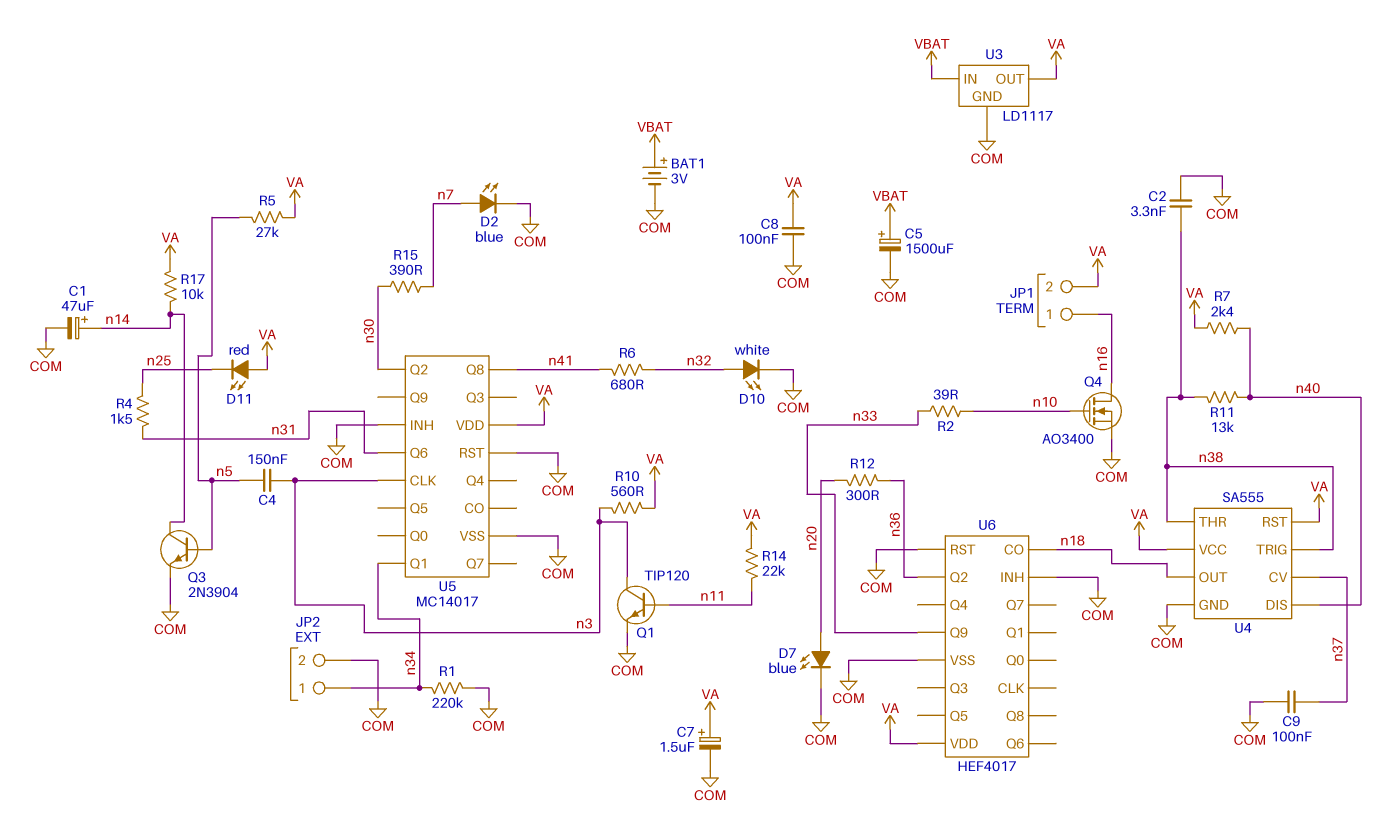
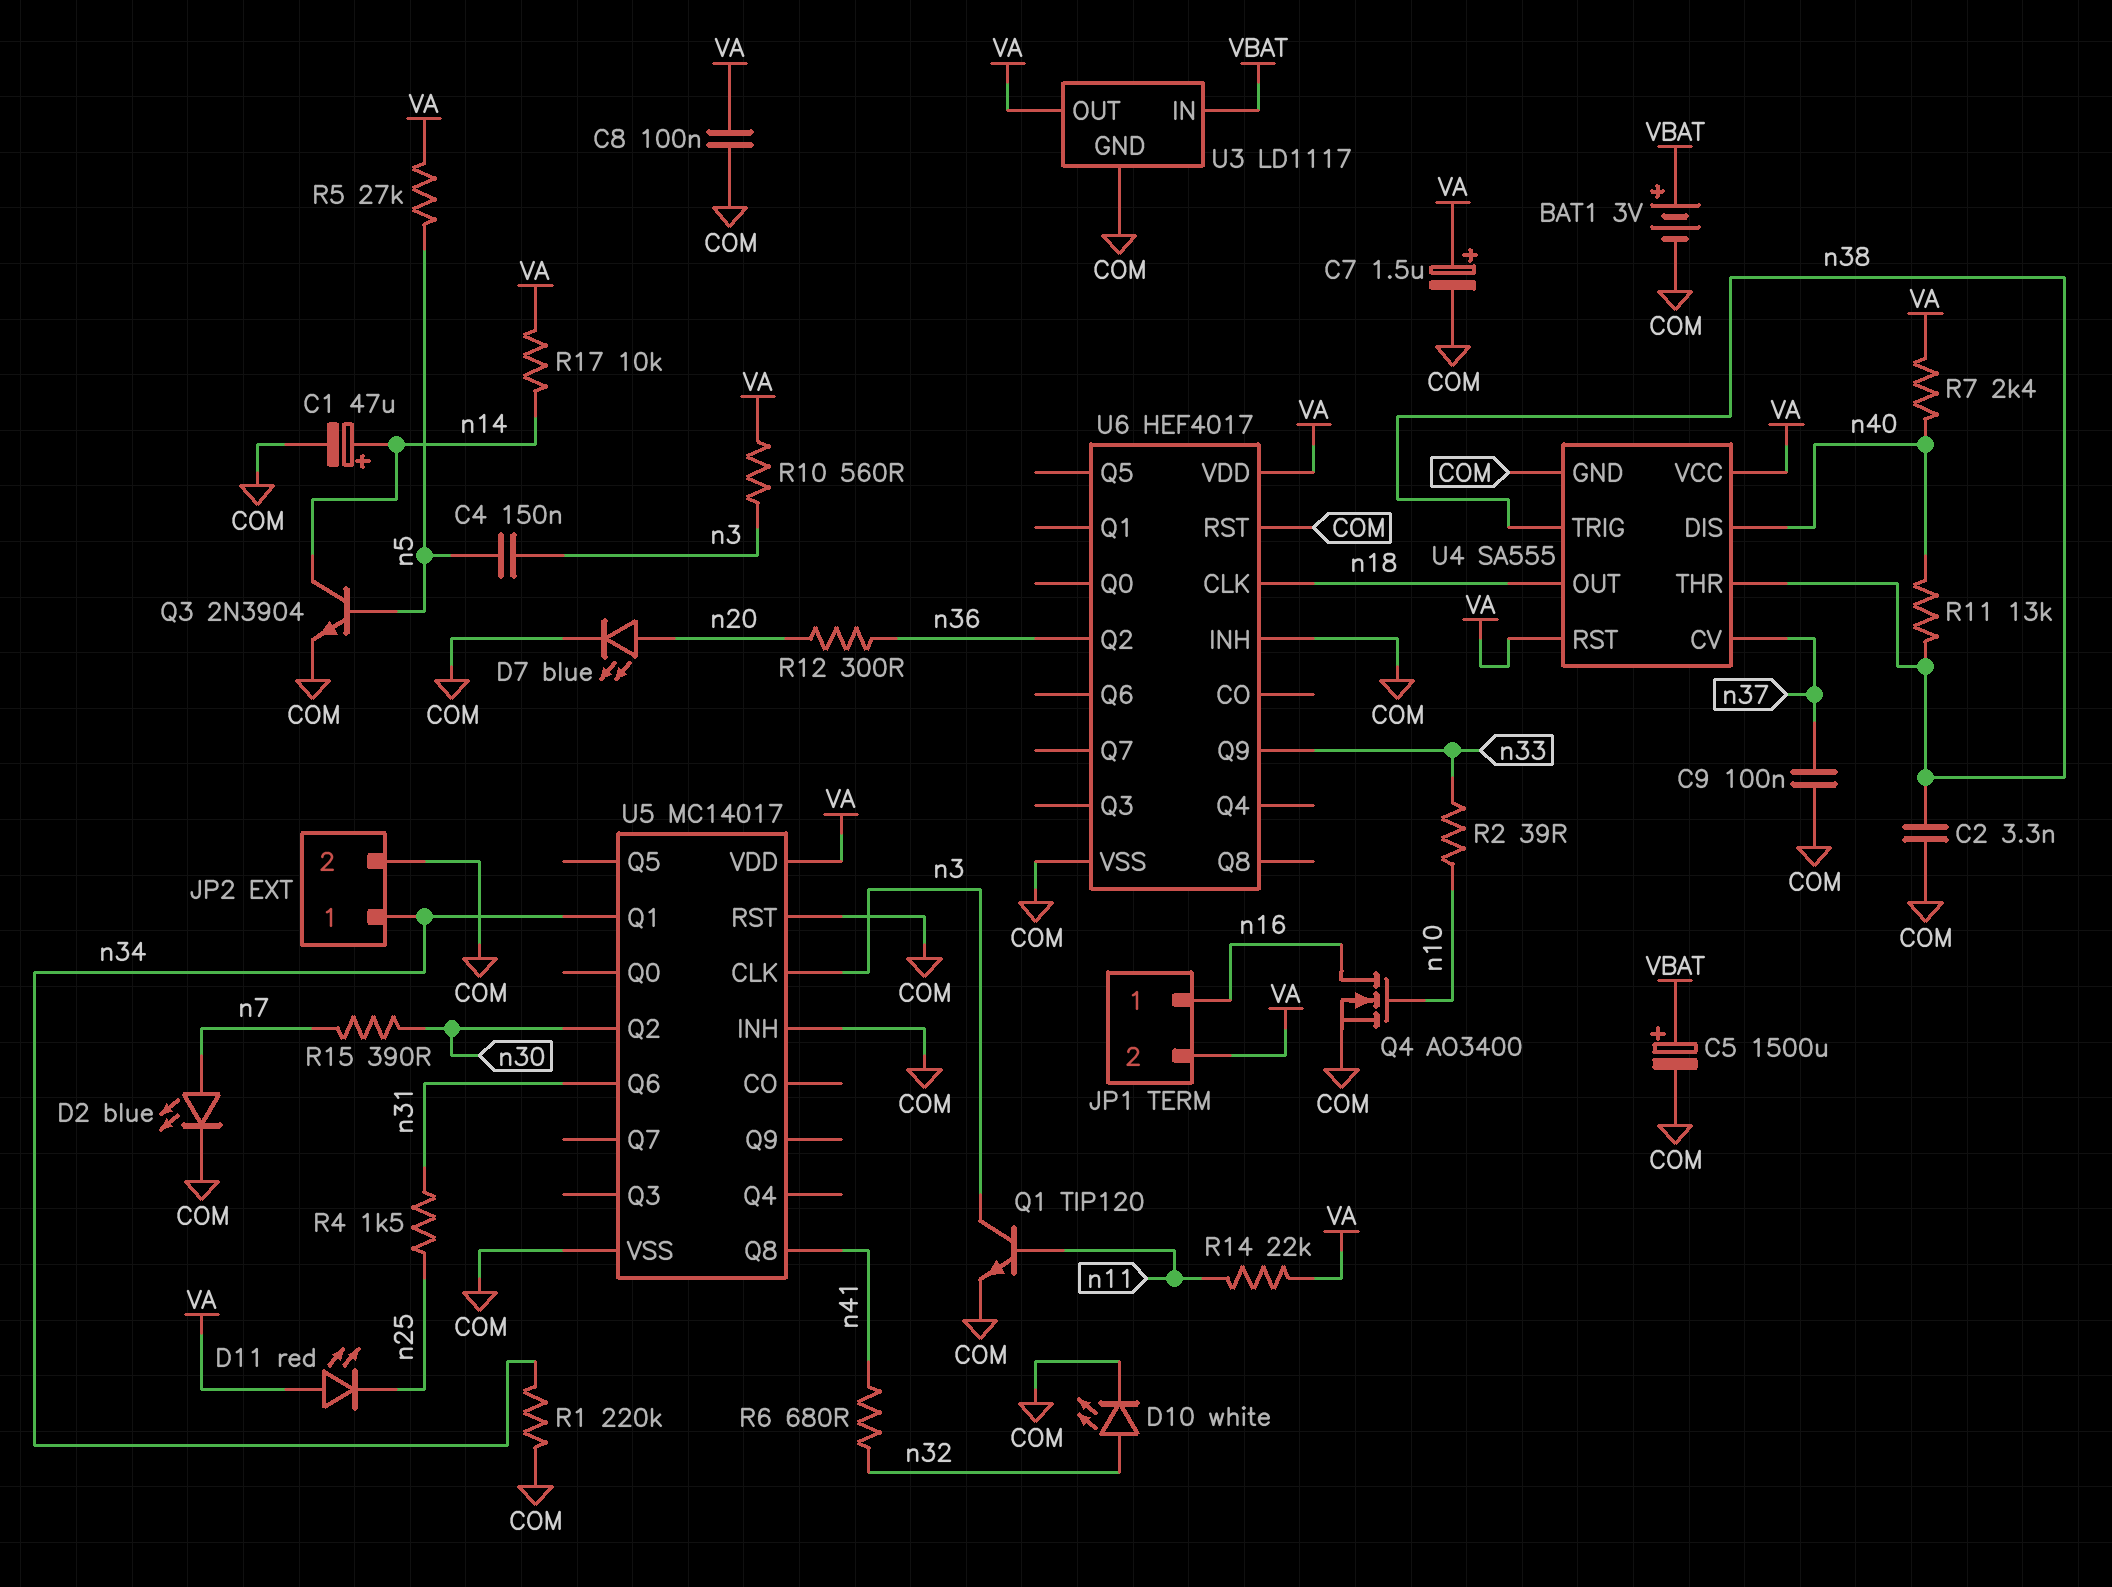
U6 pin CLK: none -> n18
U6 pin CO: n18 -> none

